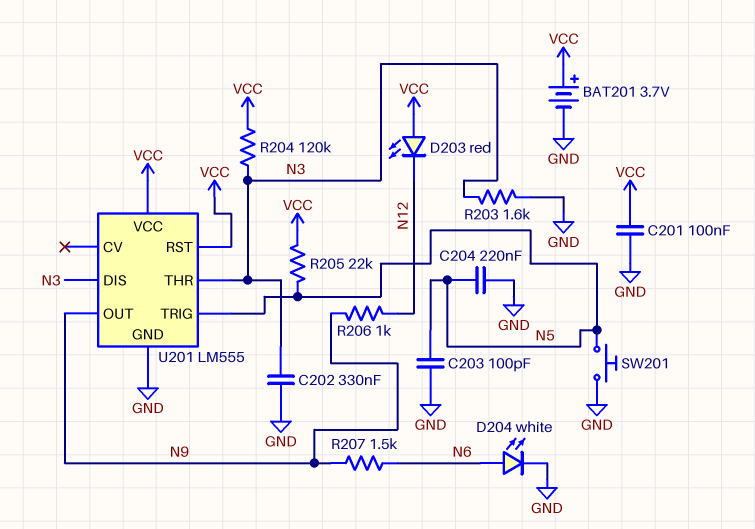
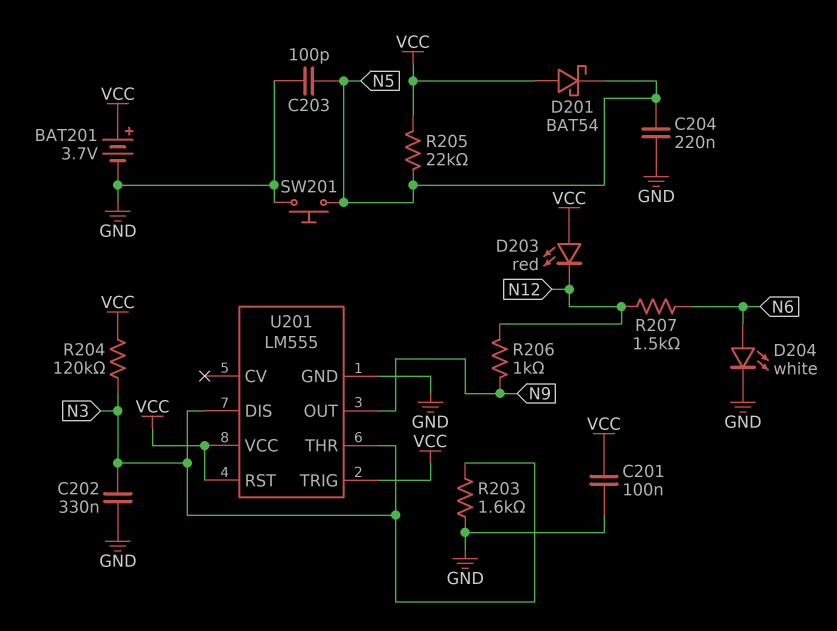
D201: none -> schottky BAT54 (A VCC, K N5)
R207: 1.5k (N6, N9) -> 1.5k (N6, N12)
U201 pin TRIG: N5 -> VCC

